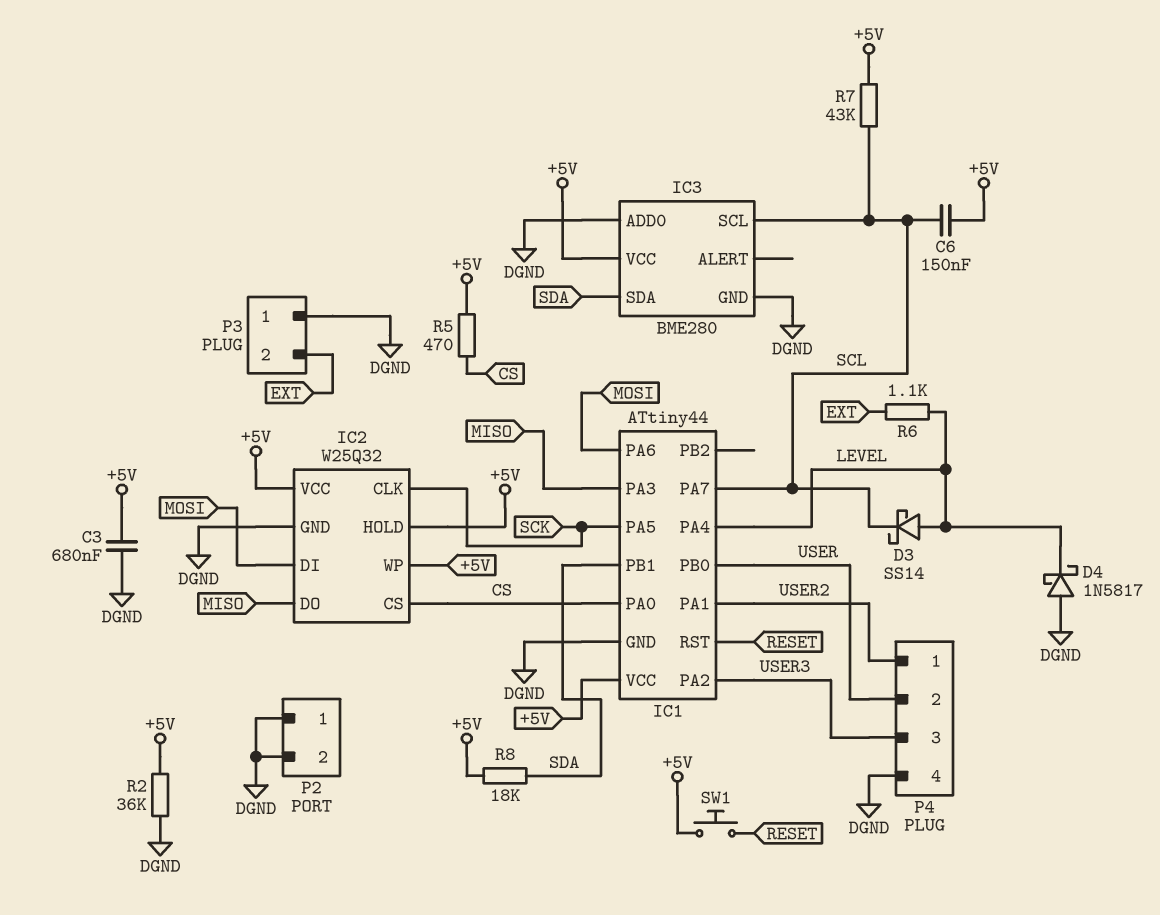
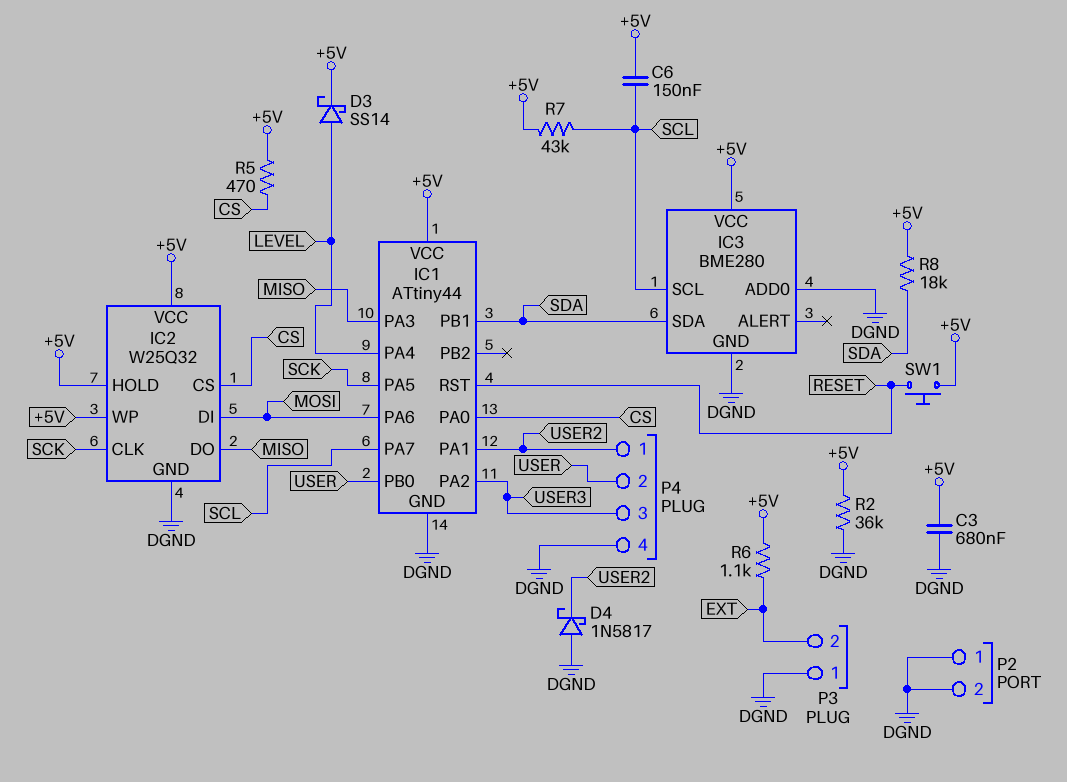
D3: schottky SS14 (A LEVEL, K SCL) -> schottky SS14 (A LEVEL, K +5V)
D4: schottky 1N5817 (A DGND, K LEVEL) -> schottky 1N5817 (A DGND, K USER2)
R6: 1.1k (EXT, LEVEL) -> 1.1k (+5V, EXT)

